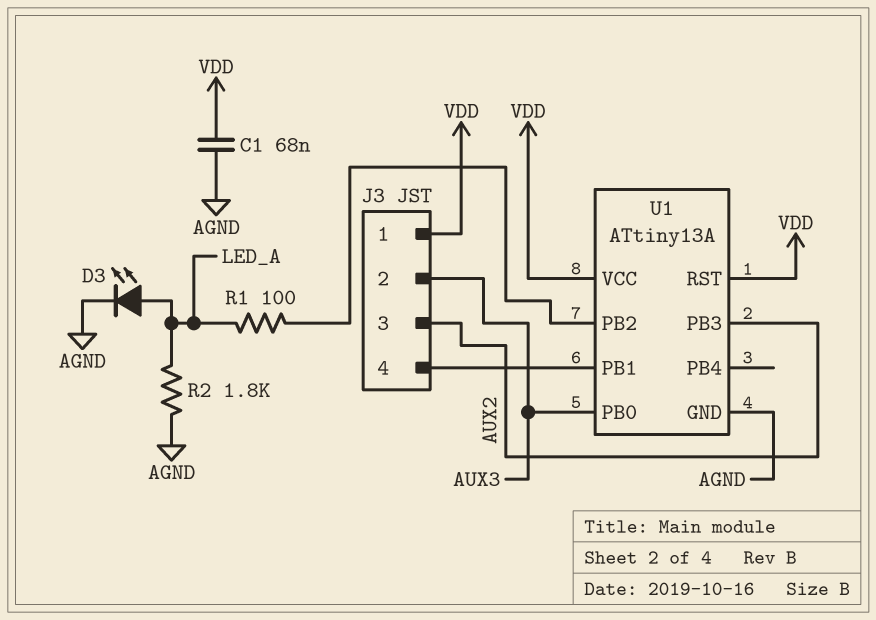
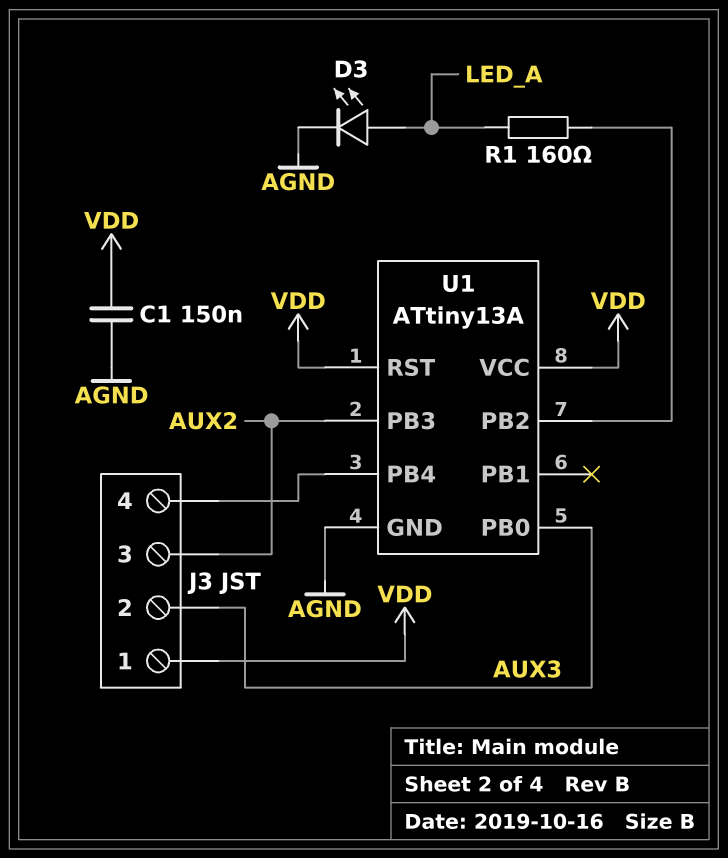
C1: 68nF (AGND, VDD) -> 150nF (AGND, VDD)
R1: 100 (LED_A, U1/PB2) -> 160 (LED_A, U1/PB2)
R2: 1.8k (AGND, LED_A) -> none
U1 pin PB1: J3/4 -> none
U1 pin PB4: none -> J3/4

